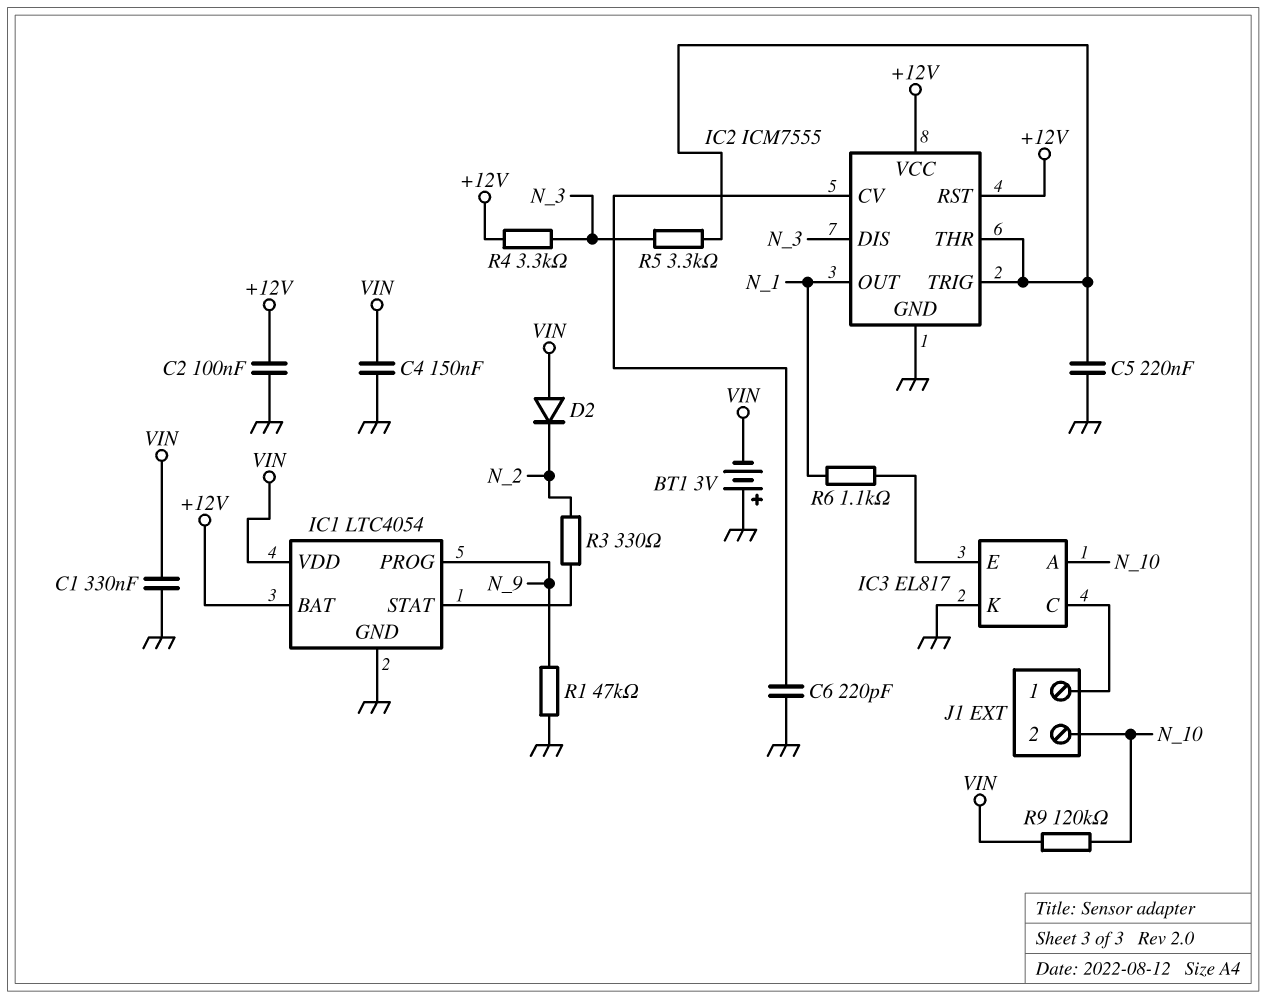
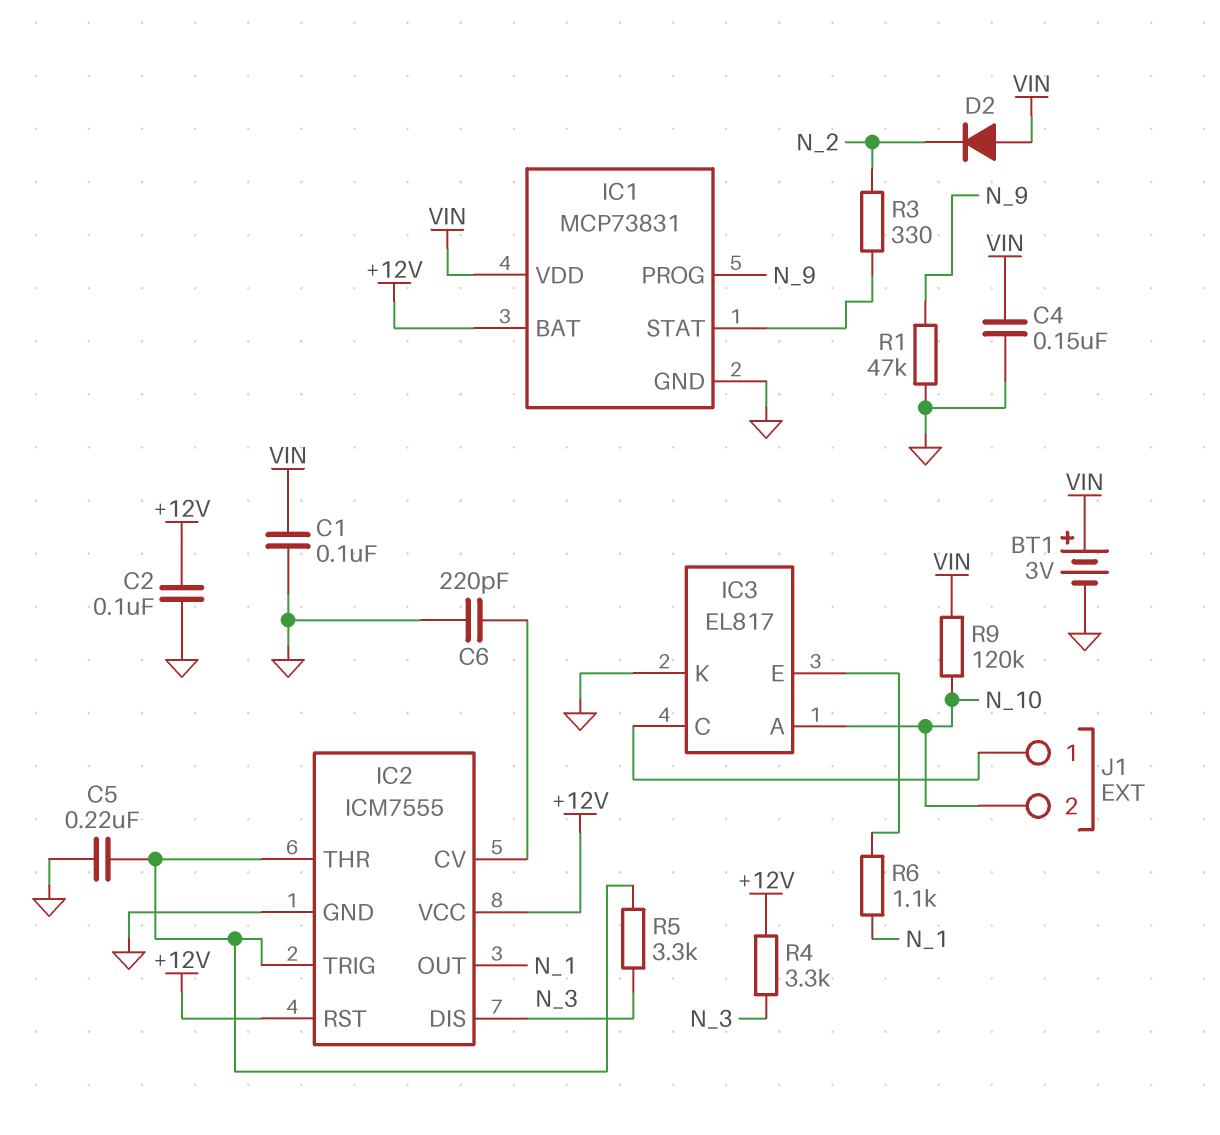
BT1: 3V (plus GND, minus VIN) -> 3V (plus VIN, minus GND)
C1: 330nF (GND, VIN) -> 100nF (GND, VIN)
IC1: LTC4054 -> MCP73831

